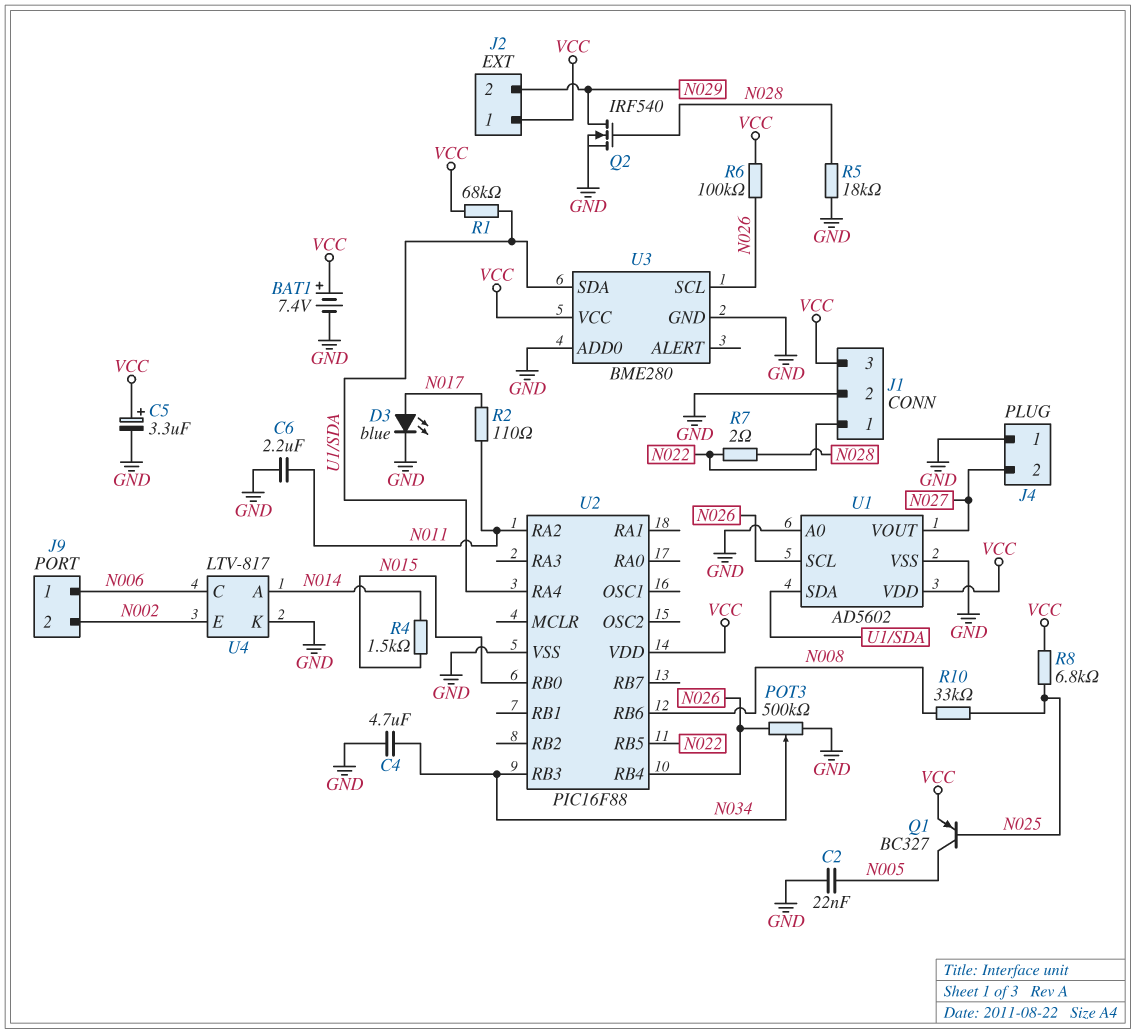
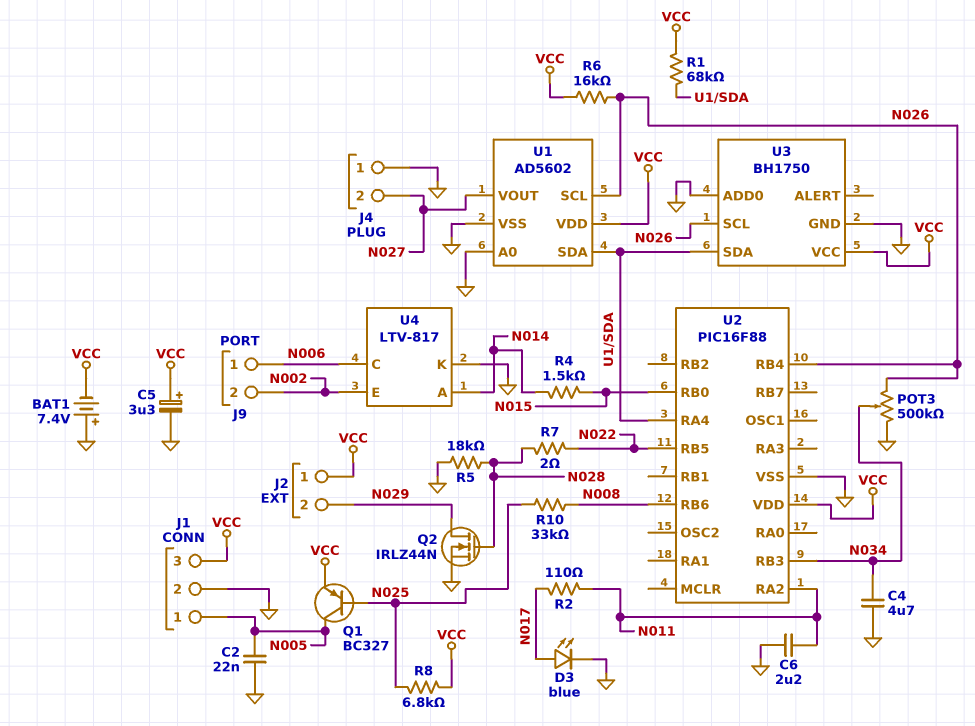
BAT1: 7.4V (plus VCC, minus GND) -> 7.4V (plus GND, minus VCC)
J1 pin 1: N022 -> N005
Q2: NMOS IRF540 (G N028, D N029, S GND) -> NMOS IRLZ44N (G N028, D N029, S GND)
R6: 100k (N026, VCC) -> 16k (N026, VCC)
U3: BME280 -> BH1750

